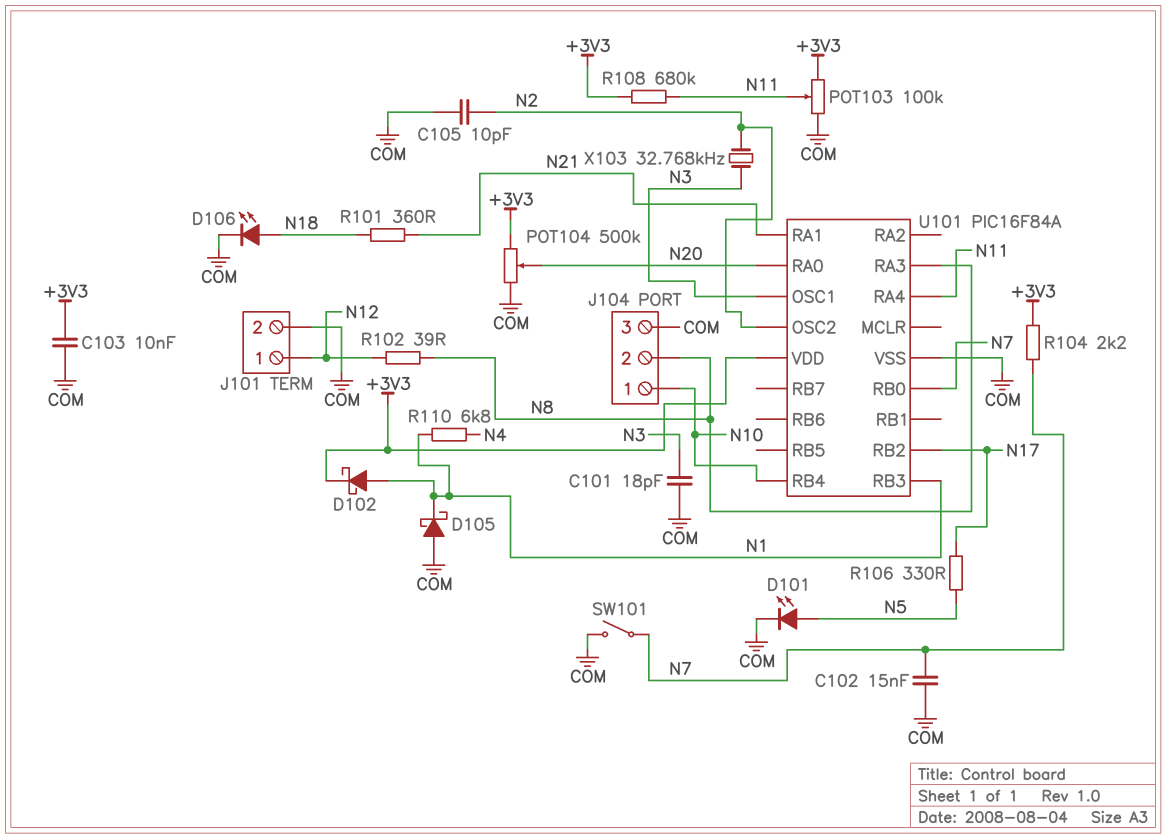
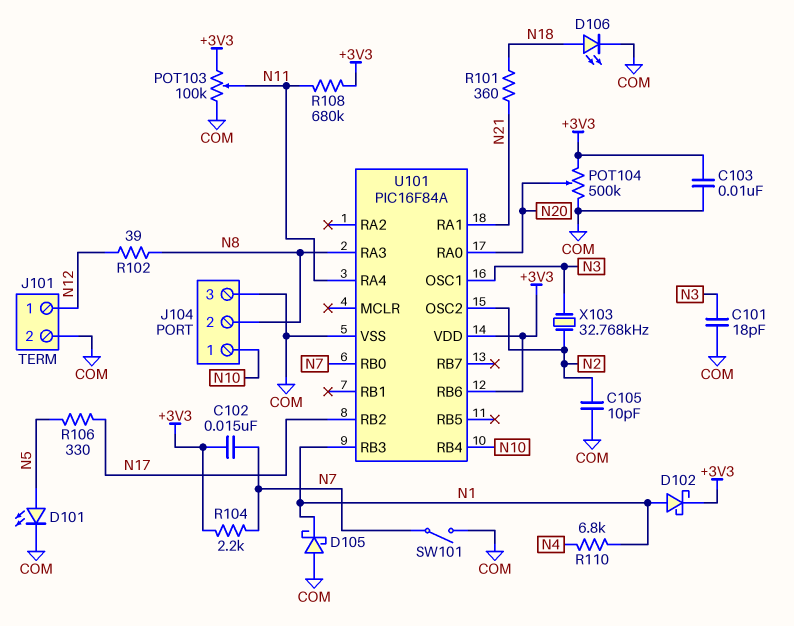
C102: 15nF (COM, N7) -> 15nF (+3V3, N7)
U101 pin RB6: none -> +3V3

